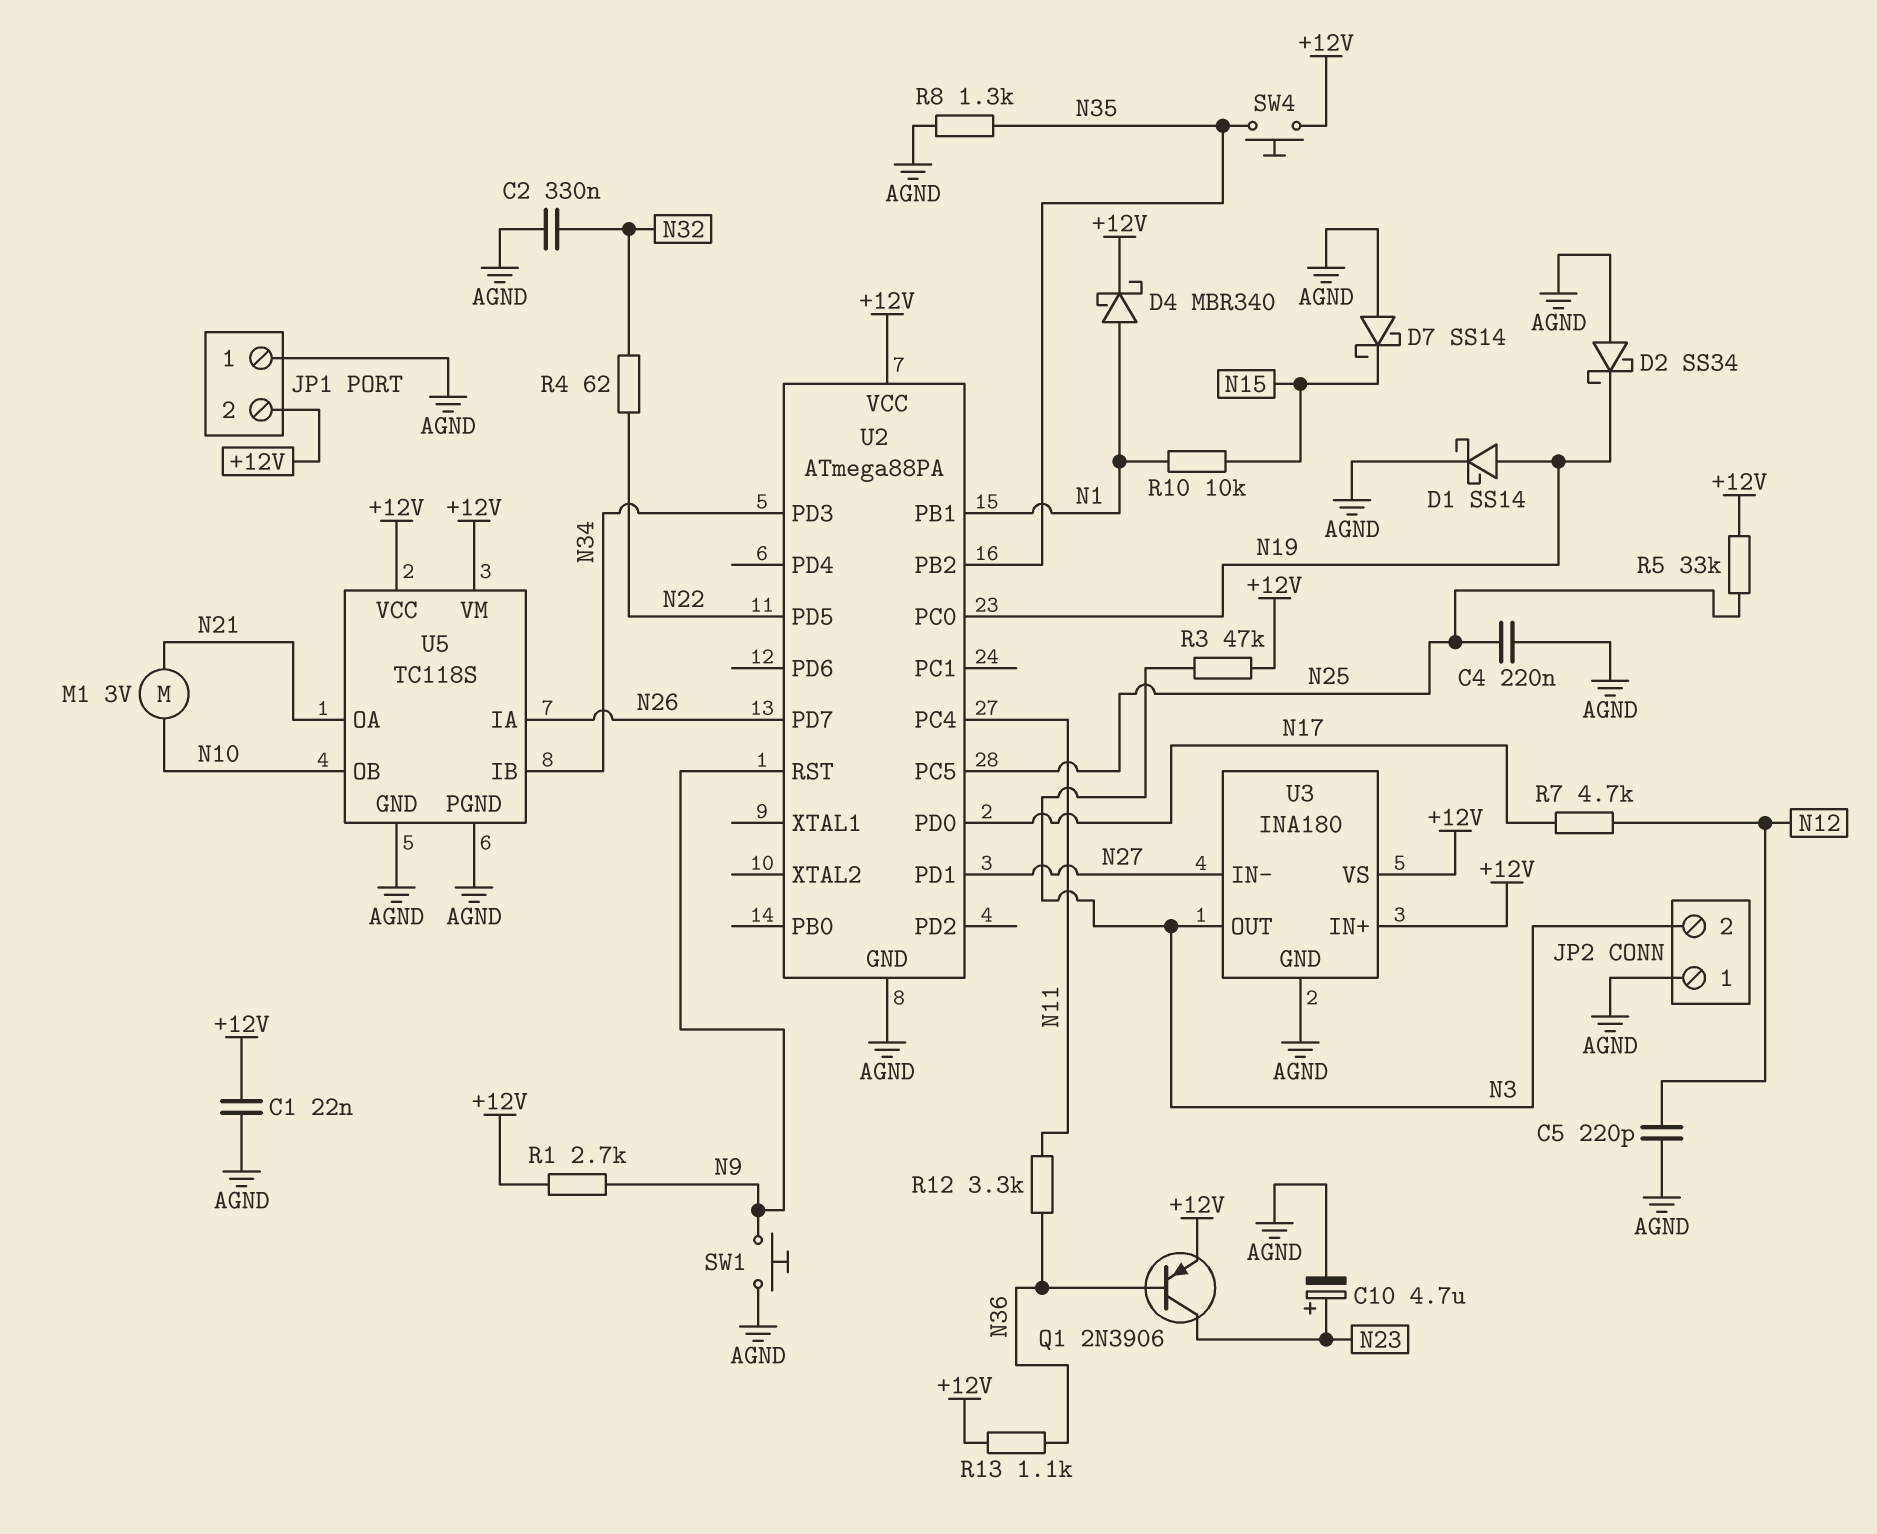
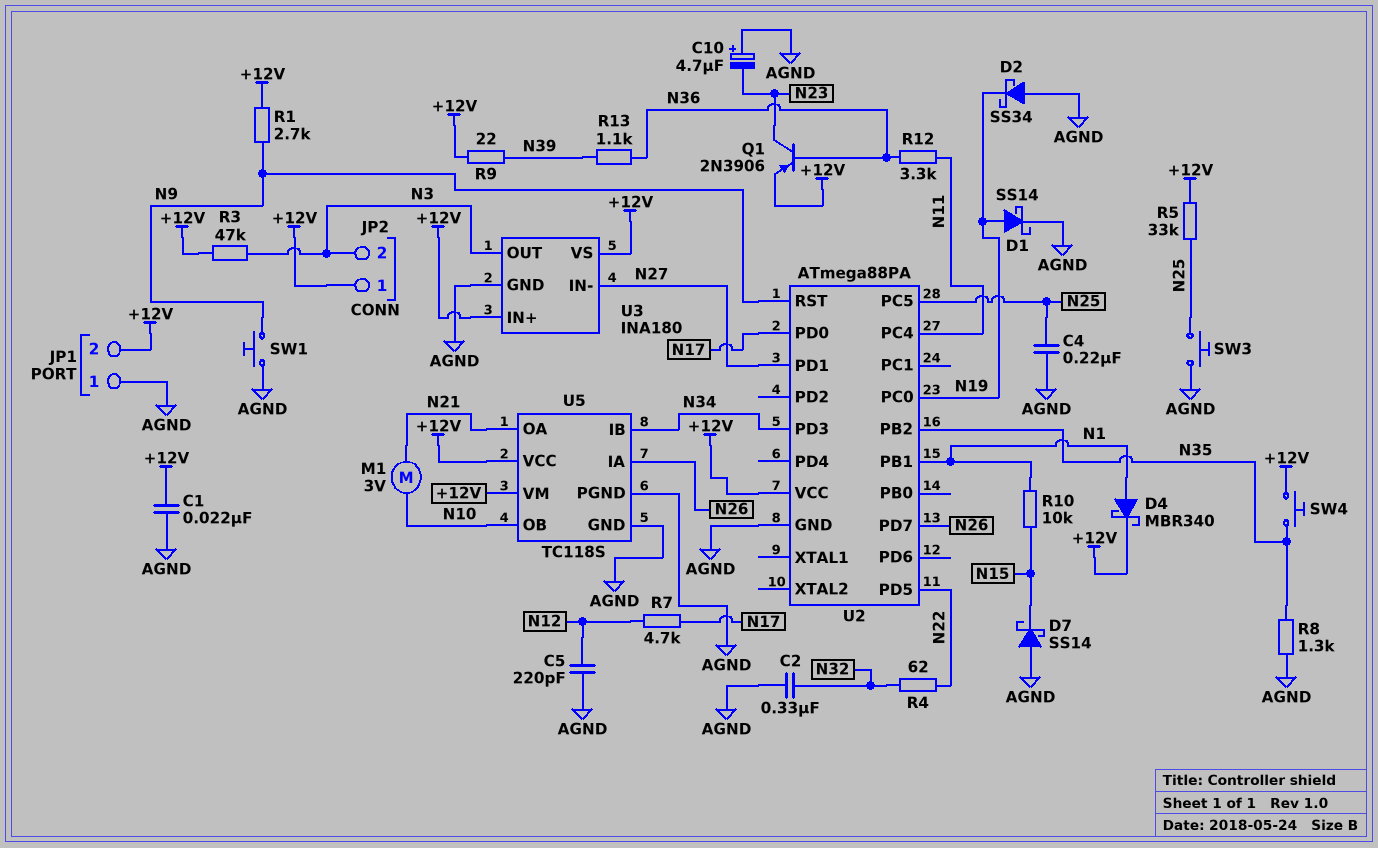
C10: 4.7uF (plus N23, minus AGND) -> 4.7uF (plus AGND, minus N23)
JP2 pin 1: AGND -> +12V
R9: none -> 22 (+12V, N39)
R13: 1.1k (+12V, N36) -> 1.1k (N36, N39)
SW3: none -> button (AGND, N25)

